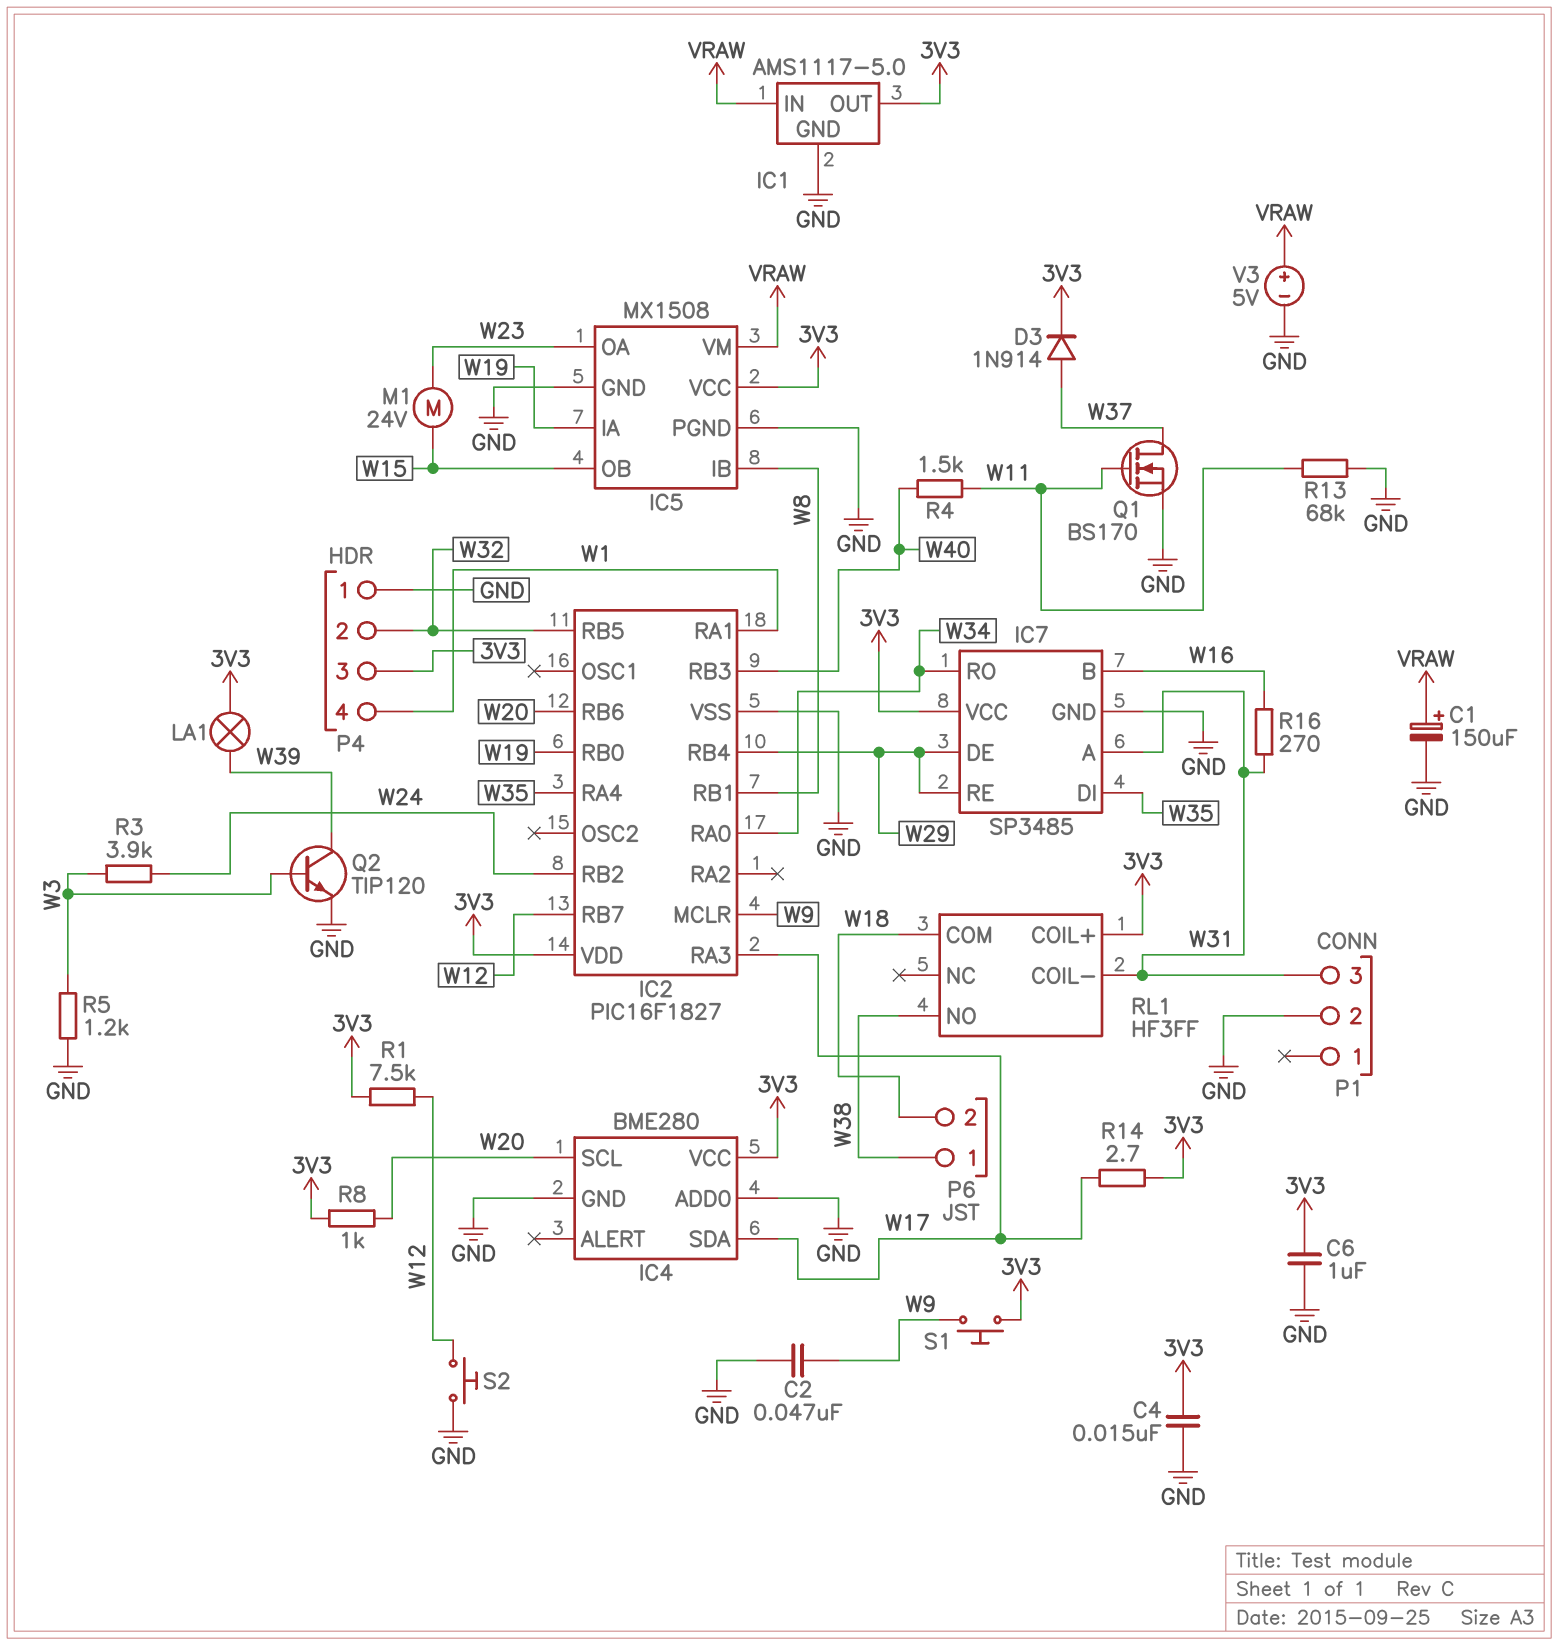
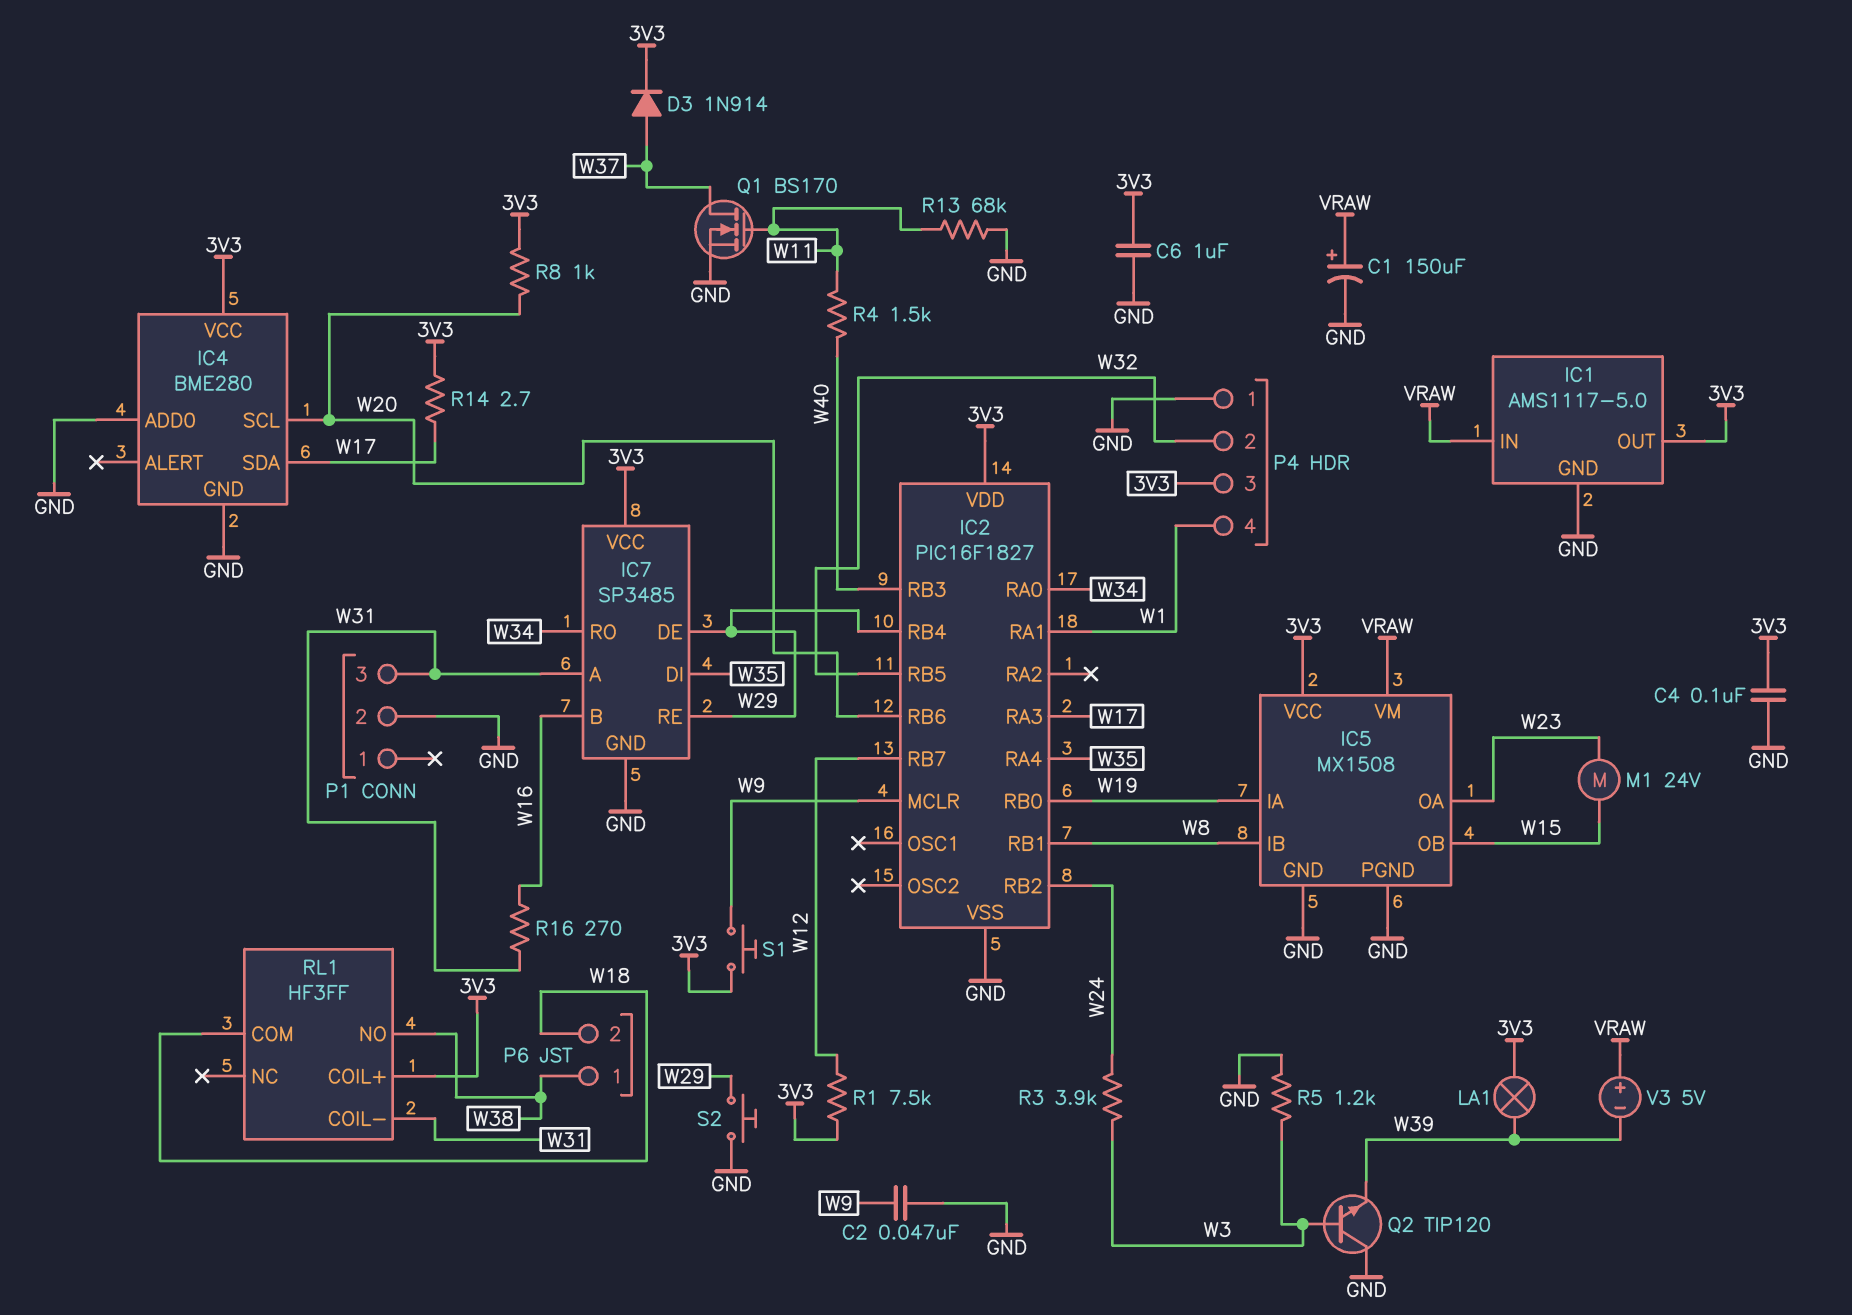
C4: 15nF (3V3, GND) -> 100nF (3V3, GND)
Q2: NPN TIP120 (B W3, C W39, E GND) -> NPN TIP120 (B W3, C GND, E W39)
S2: button (GND, W12) -> button (GND, W29)
V3: 5V (plus VRAW, minus GND) -> 5V (plus VRAW, minus W39)

